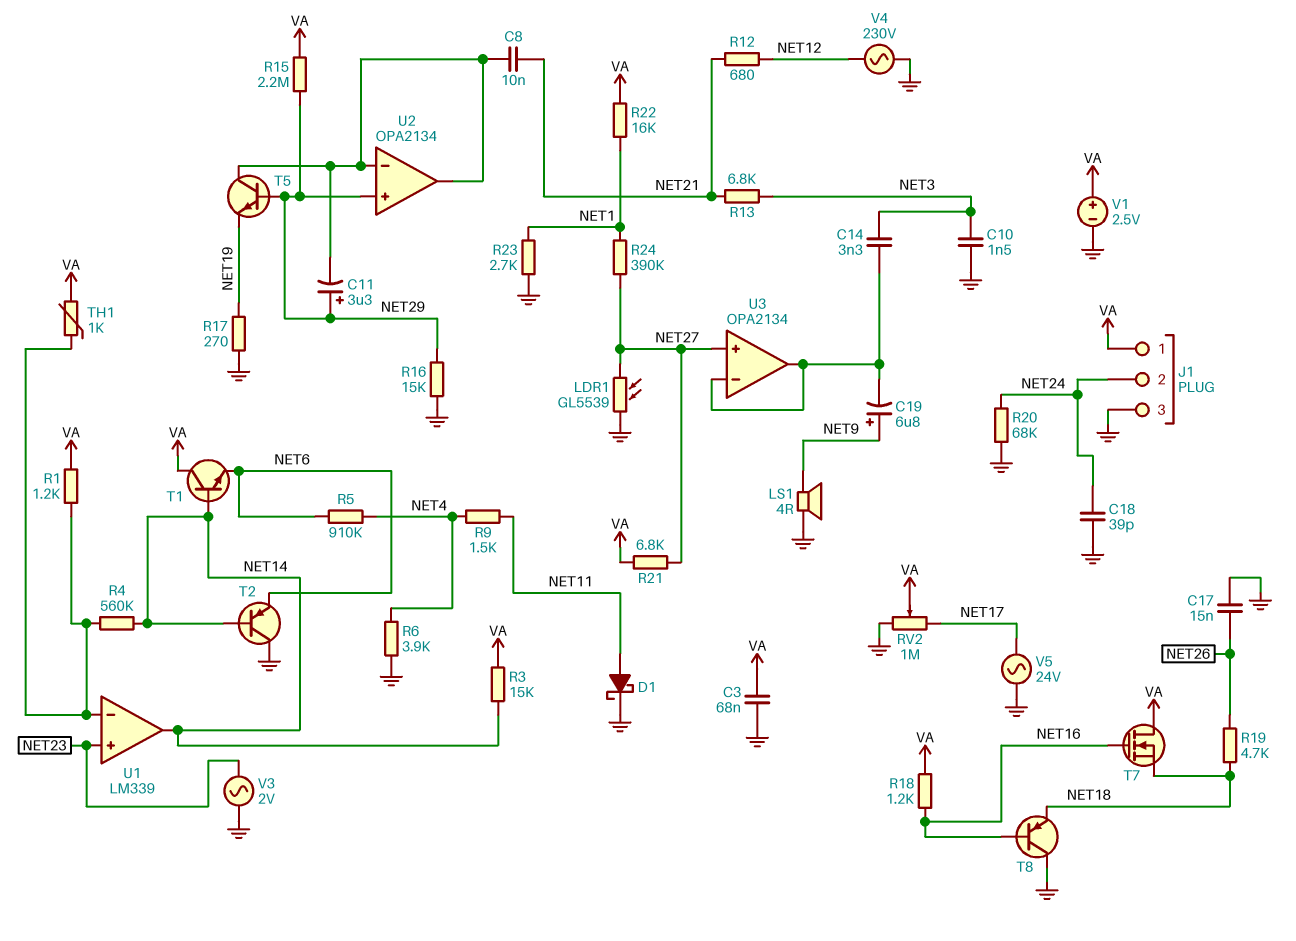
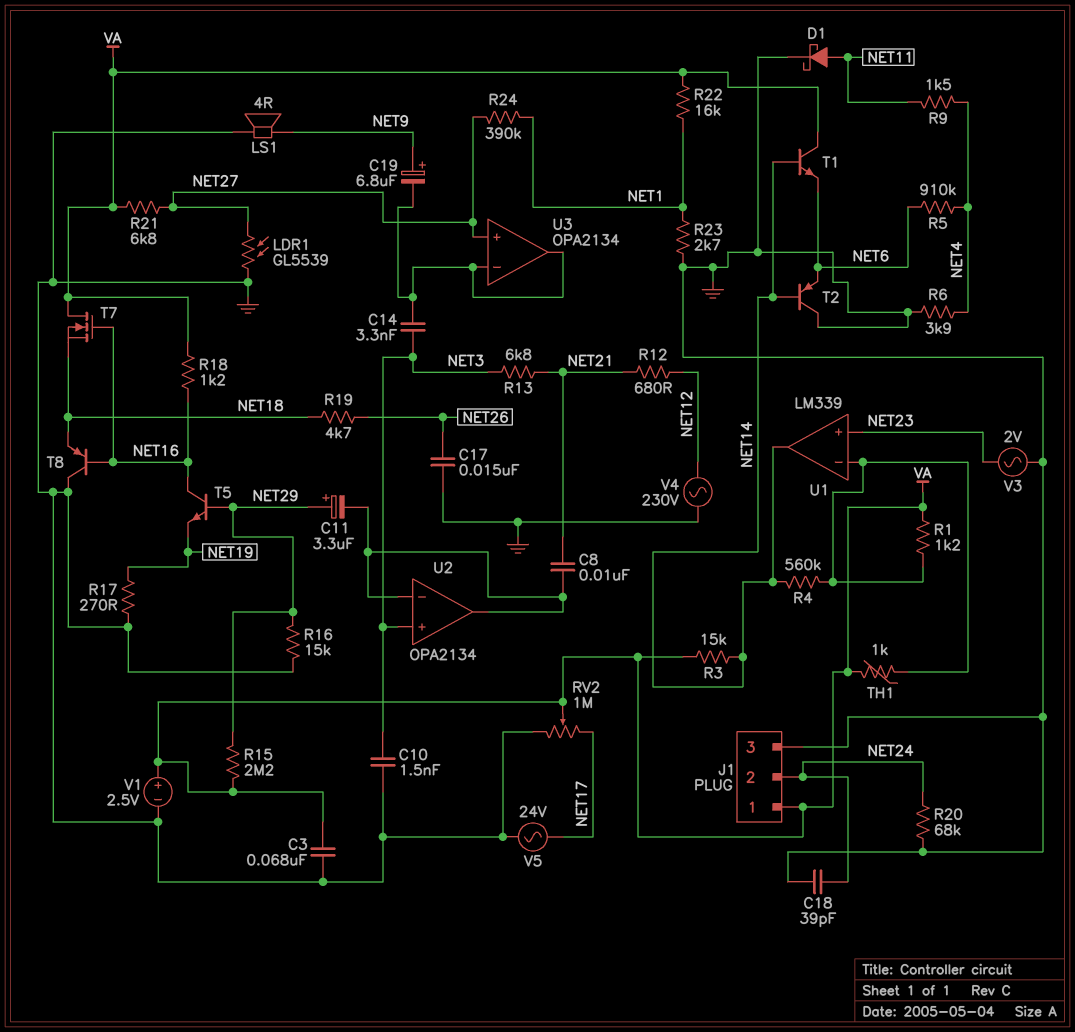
T5: NPN (B NET29, C U2/in-, E NET19) -> NPN (B NET29, C NET16, E NET19)
U2 pin in+: NET29 -> NET3

